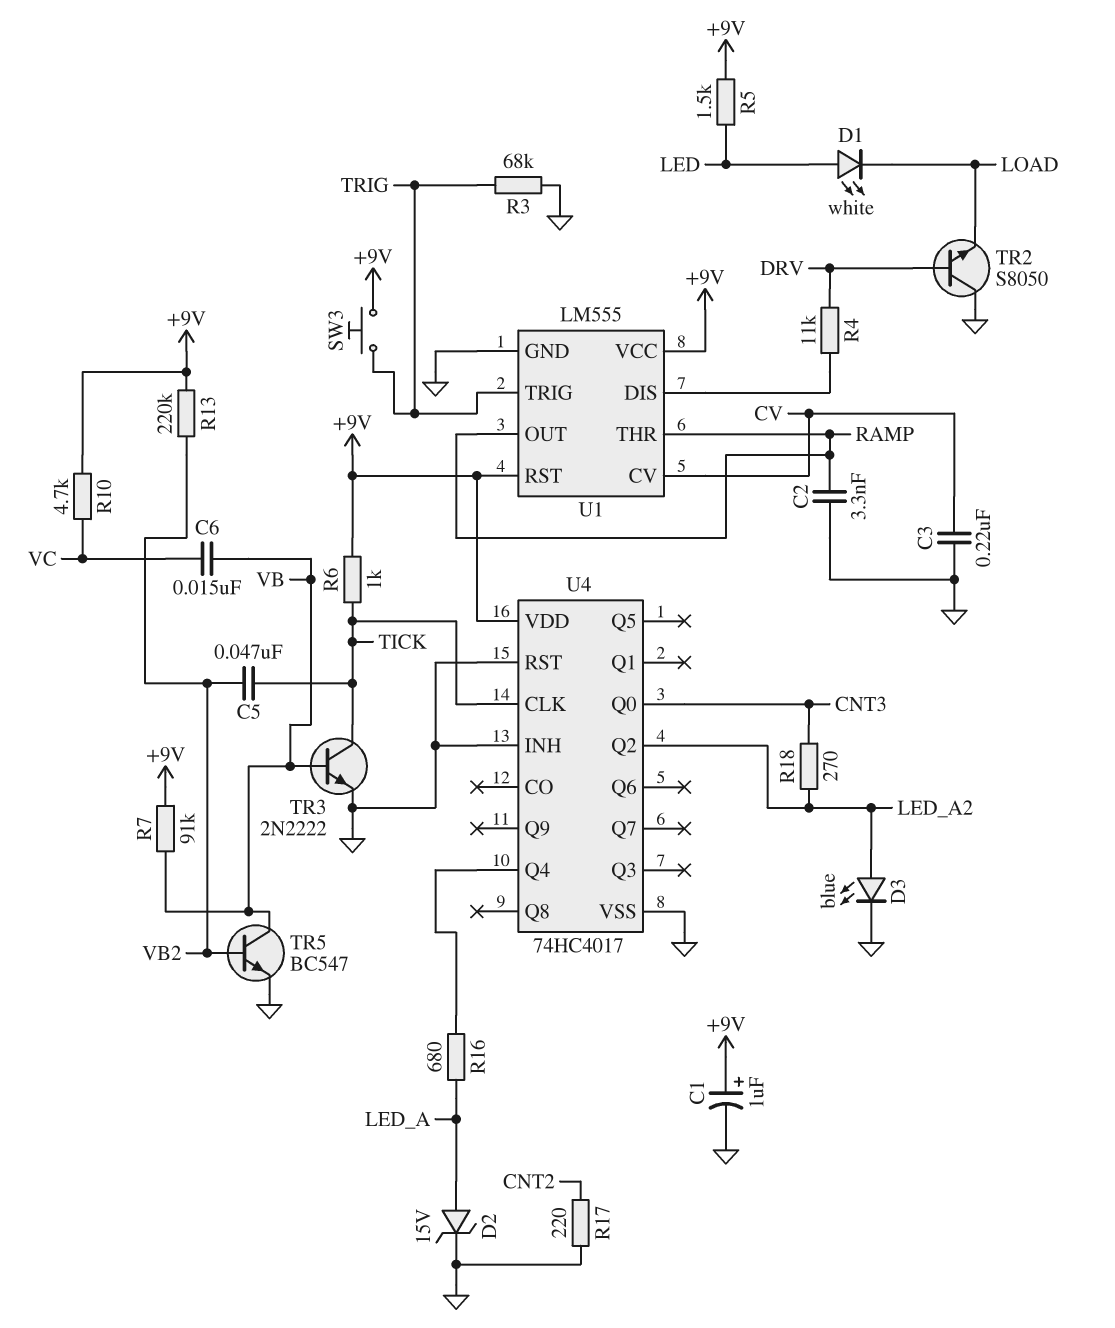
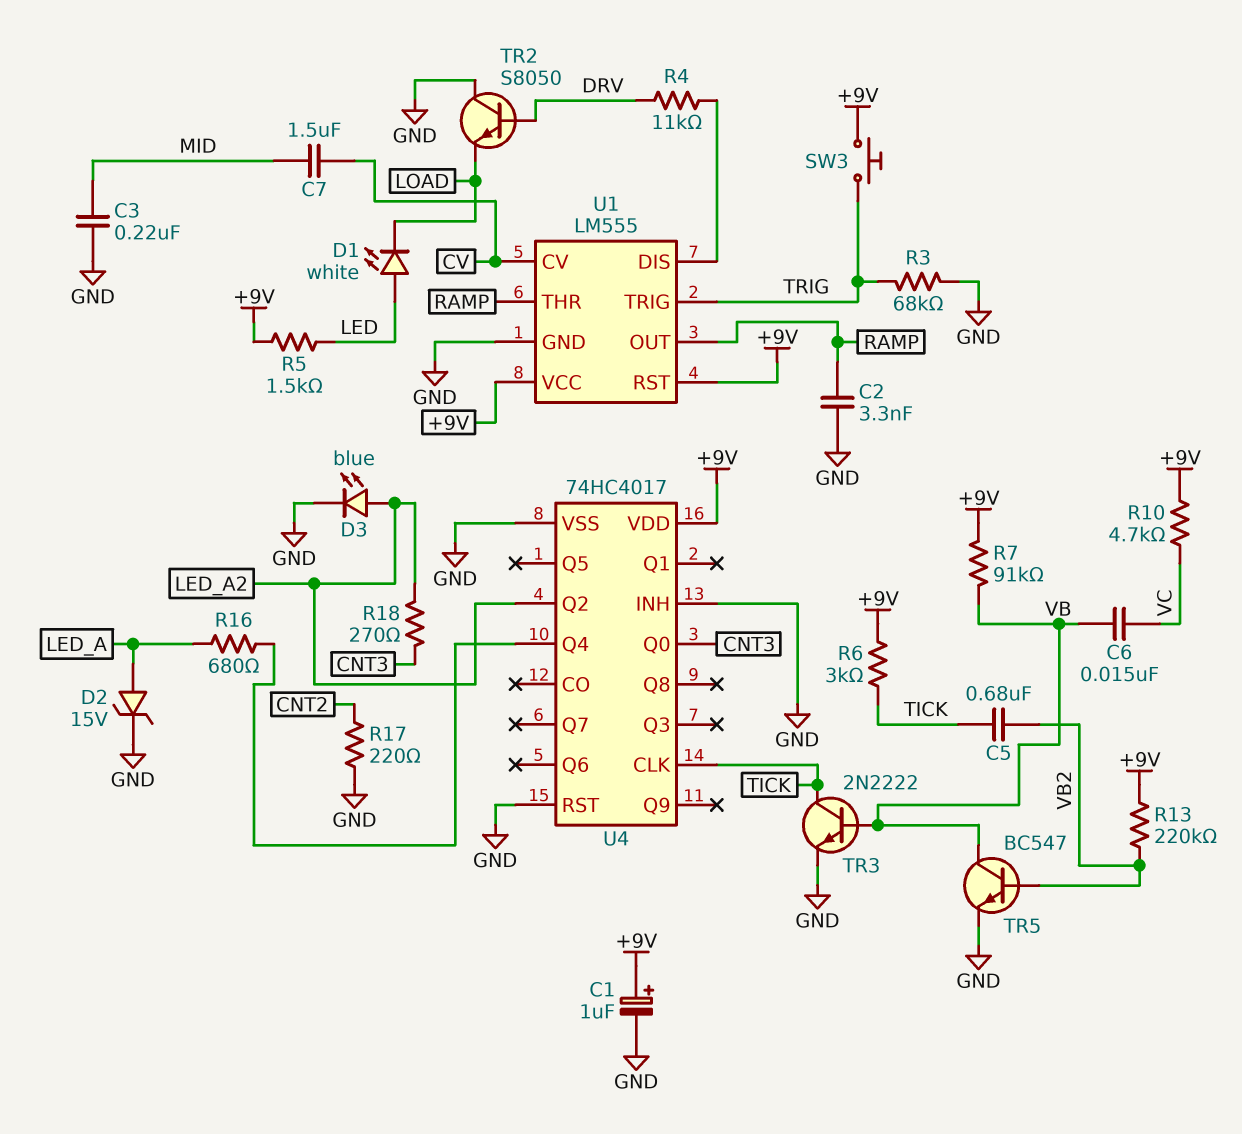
C3: 220nF (CV, GND) -> 220nF (GND, MID)
C5: 47nF (TICK, VB2) -> 680nF (TICK, VB2)
C7: none -> 1.5uF (CV, MID)
R6: 1k (+9V, TICK) -> 3k (+9V, TICK)

